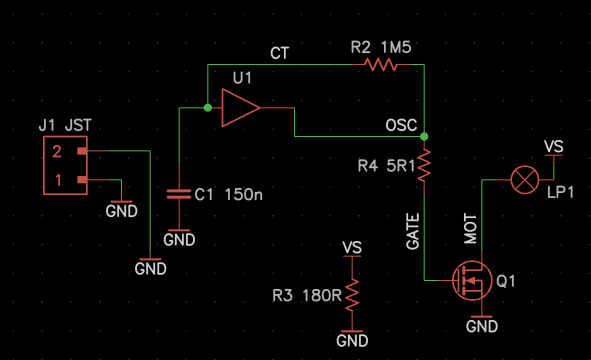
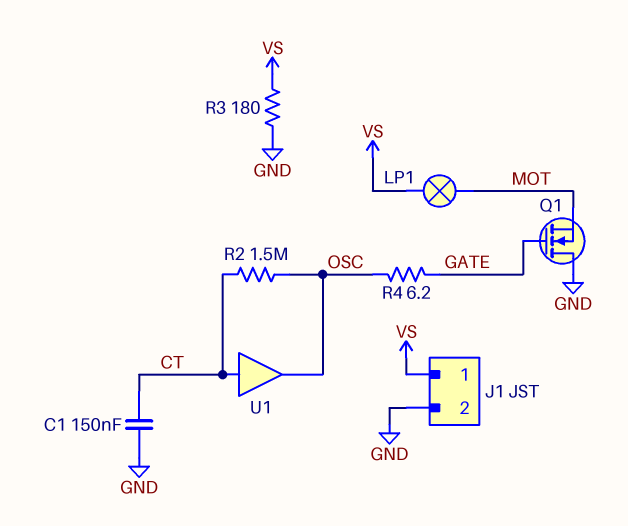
J1 pin 1: GND -> VS
Q1: NMOS (G GATE, D MOT, S GND) -> NMOS (G GATE, D GND, S MOT)
R4: 5.1 (GATE, OSC) -> 6.2 (GATE, OSC)

